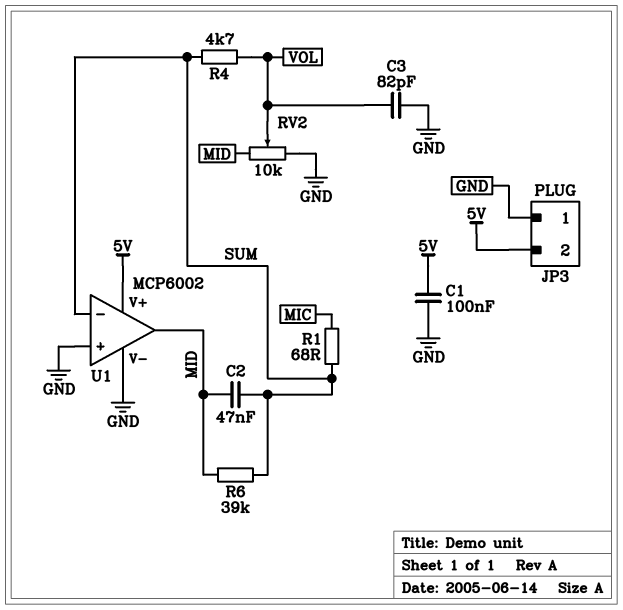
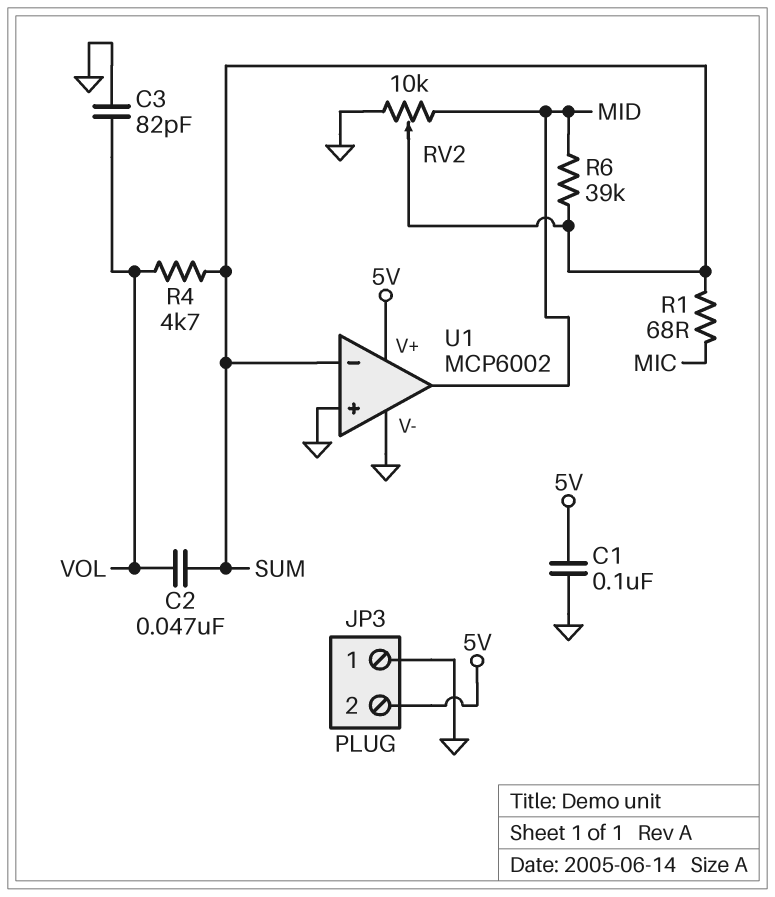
C2: 47nF (MID, SUM) -> 47nF (SUM, VOL)
RV2: 10k (GND, MID, wiper VOL) -> 10k (GND, MID, wiper SUM)

